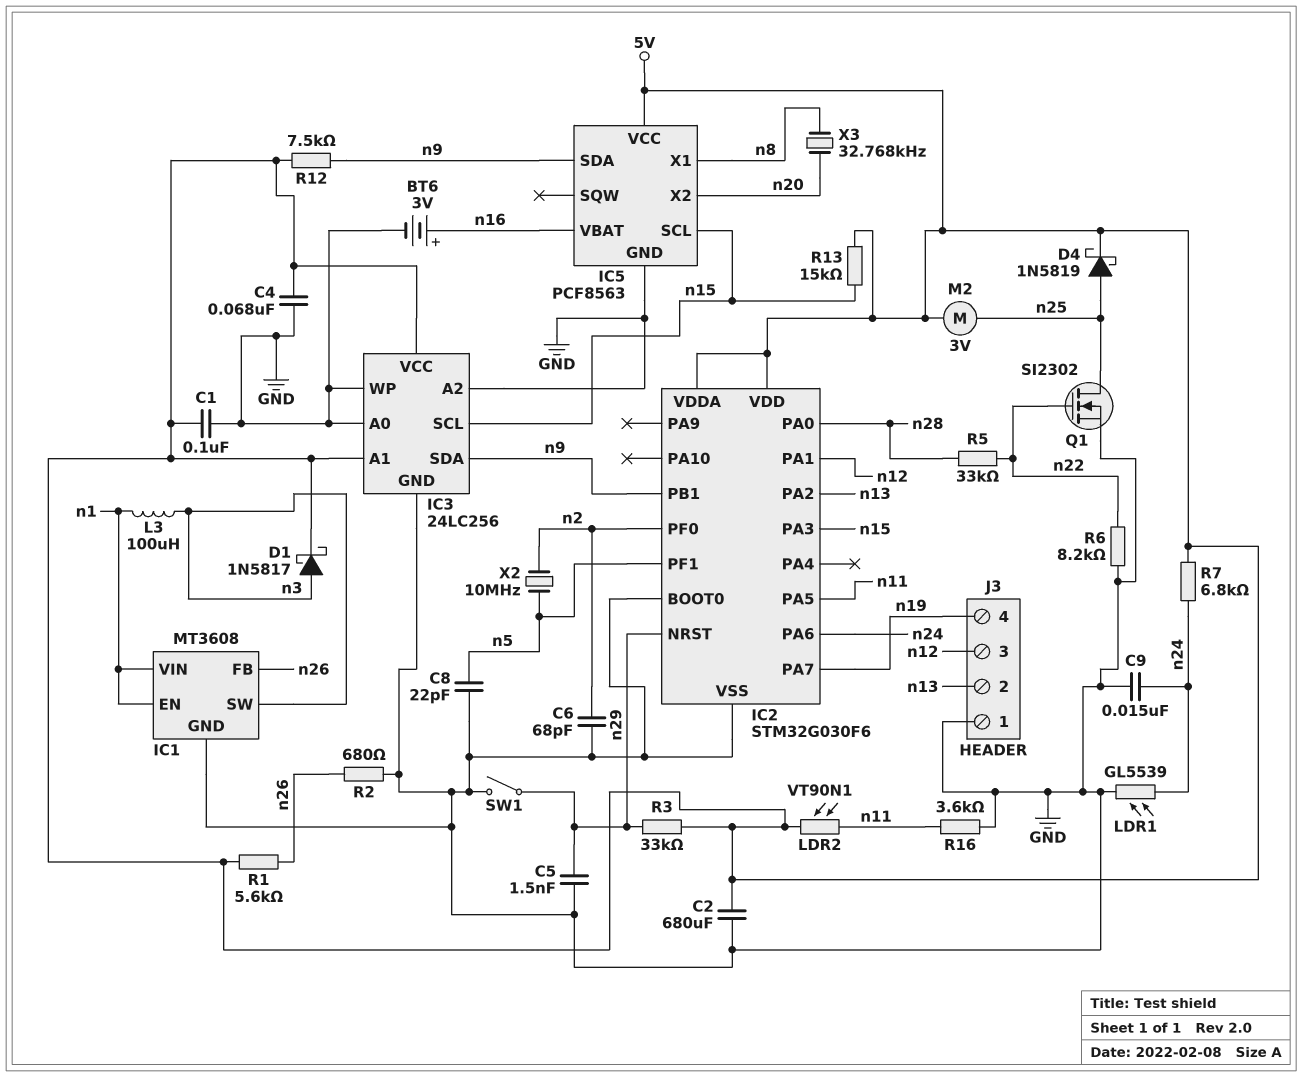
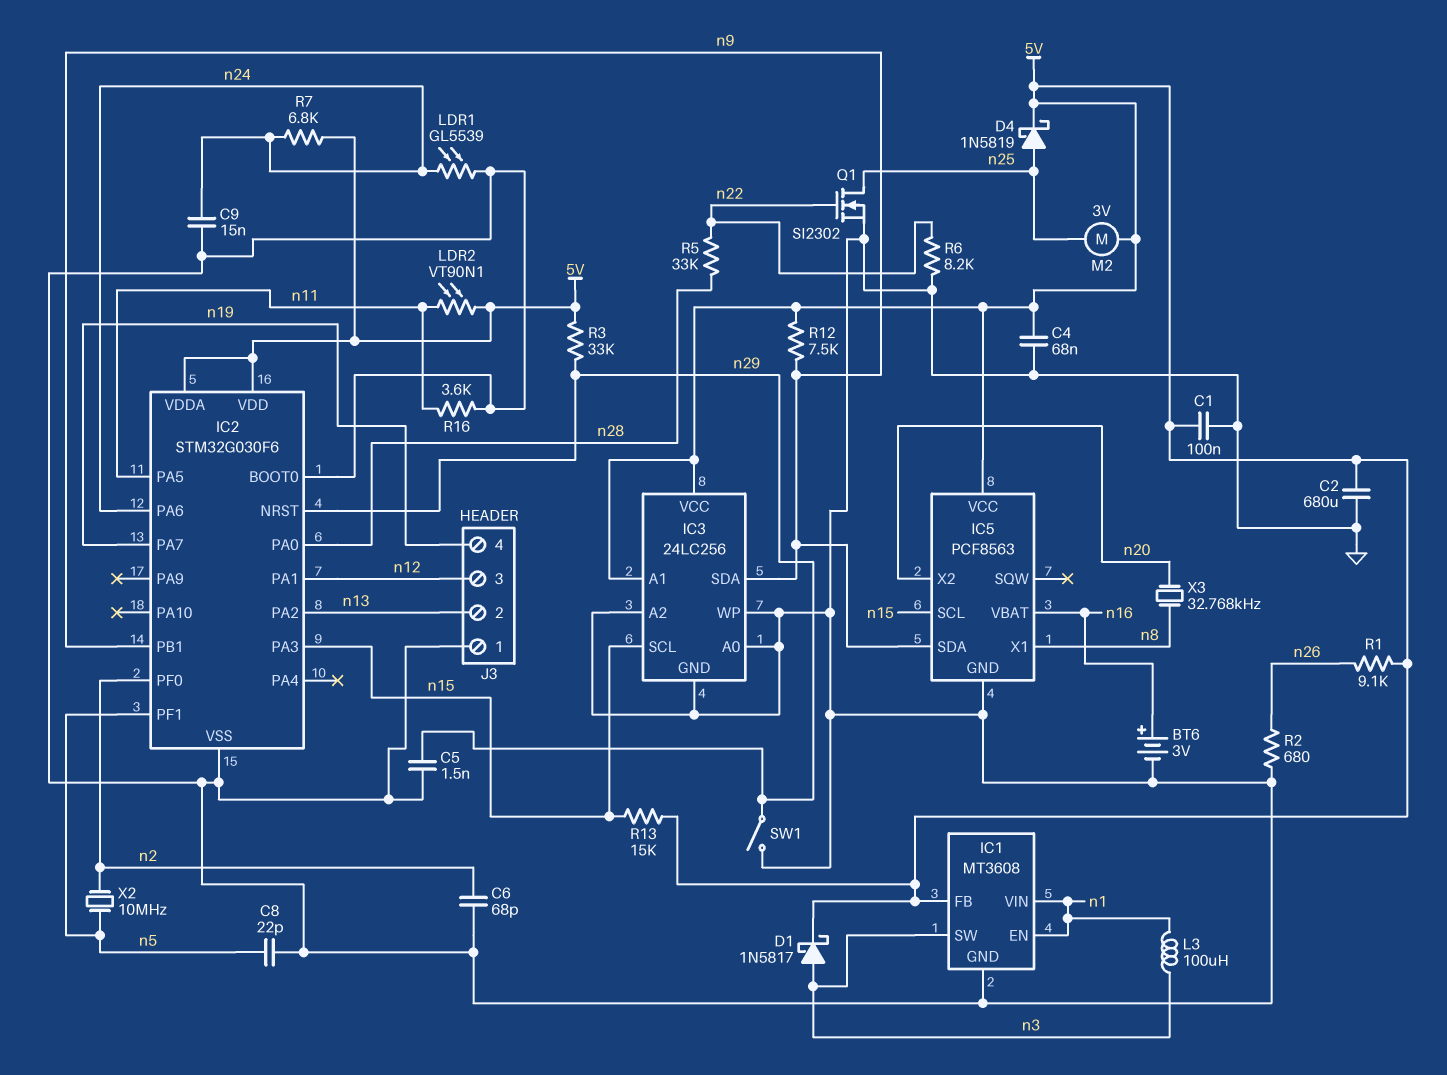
IC1 pin FB: n26 -> 5V
R1: 5.6k (5V, n26) -> 9.1k (5V, n26)

